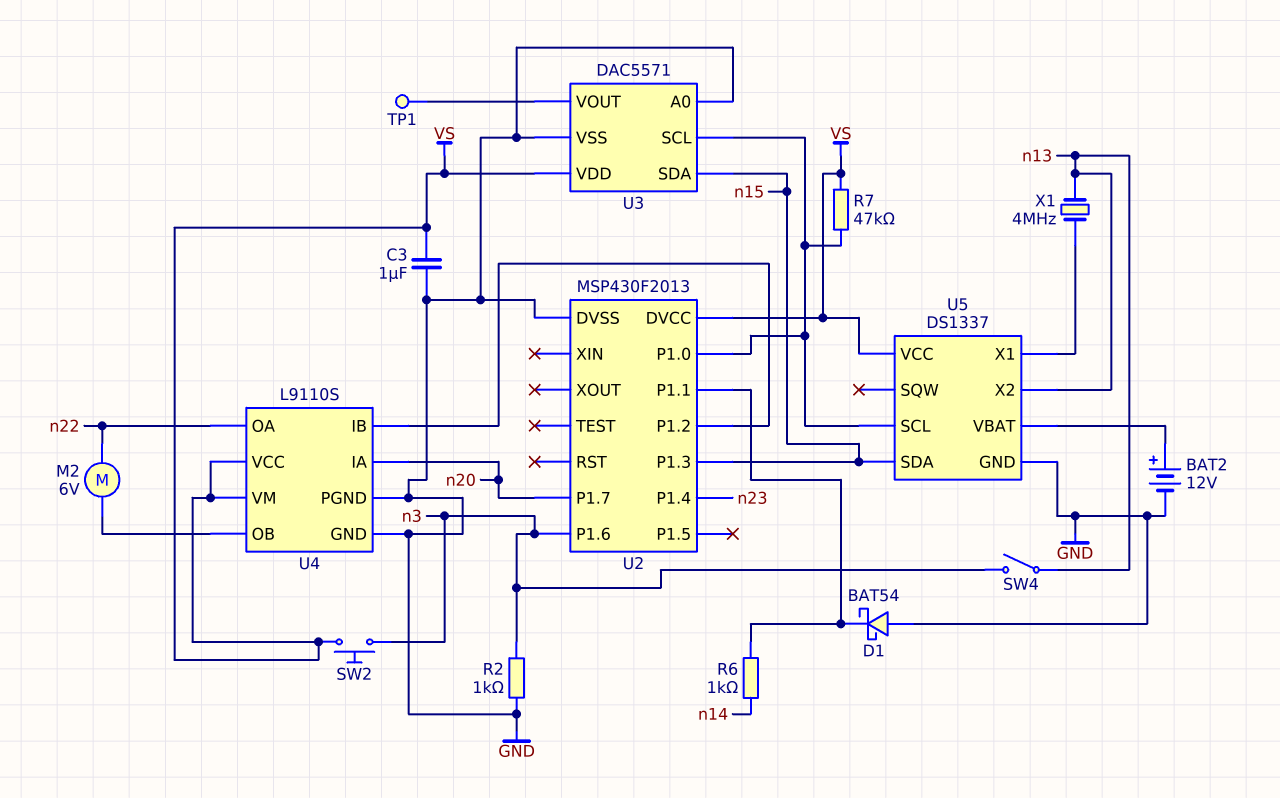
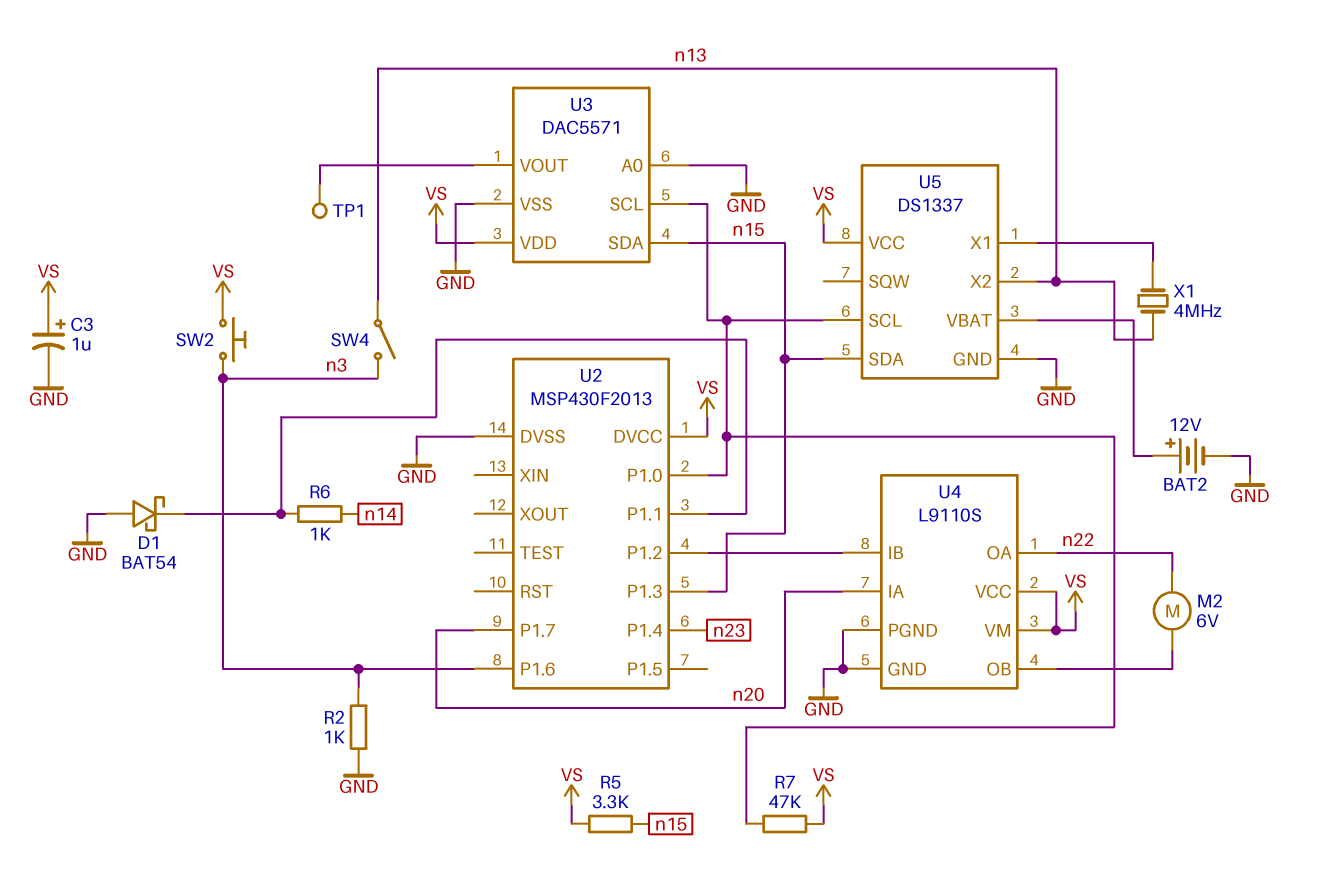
C3: 1uF (GND, VS) -> 1uF (plus VS, minus GND)
R5: none -> 3.3k (VS, n15)

